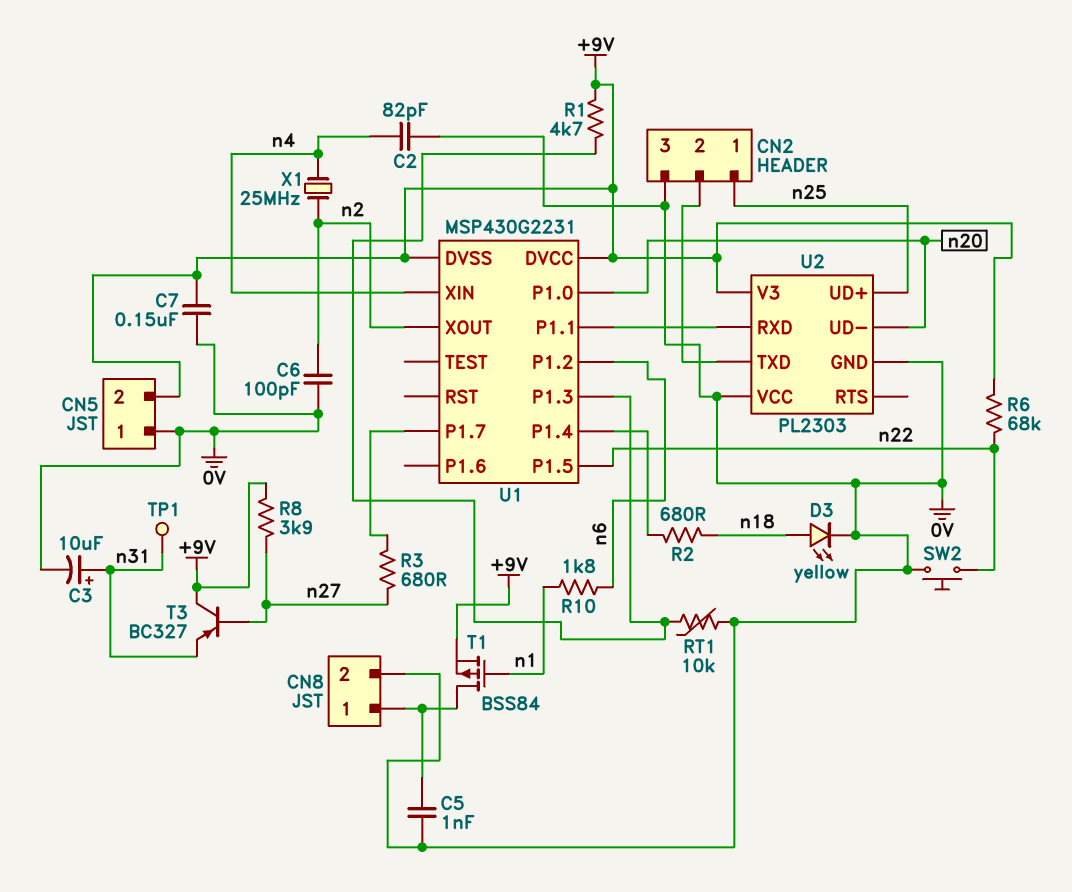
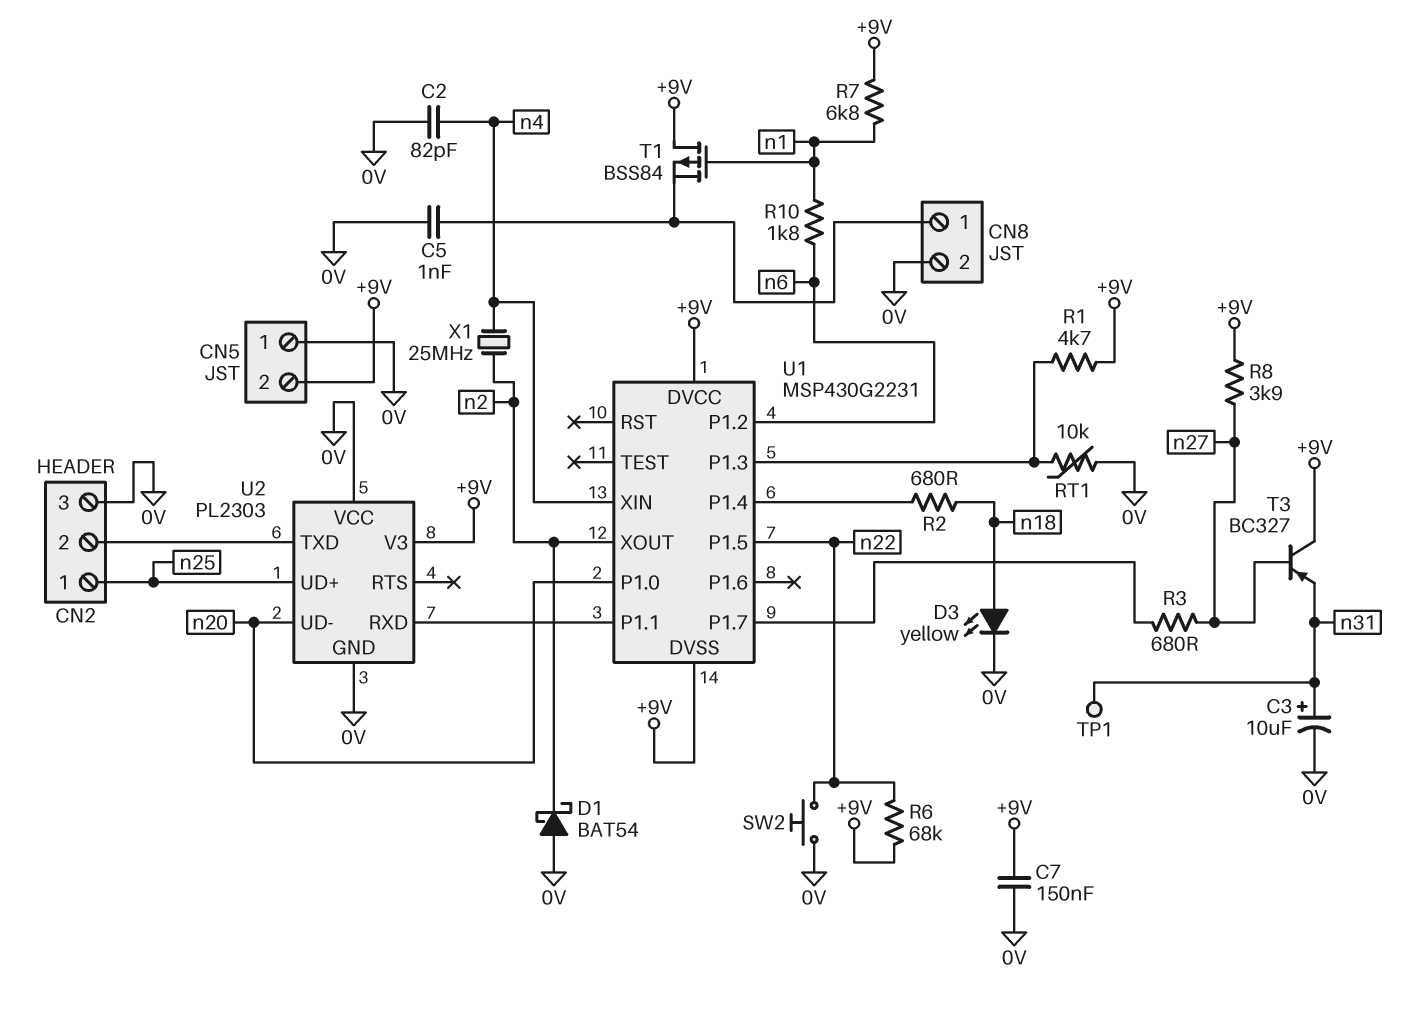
C6: 100pF (0V, n2) -> none
D1: none -> schottky BAT54 (A 0V, K n2)
R7: none -> 6.8k (+9V, n1)
T1: PMOS BSS84 (G n1, D CN8/1, S +9V) -> PMOS BSS84 (G n1, D +9V, S CN8/1)

